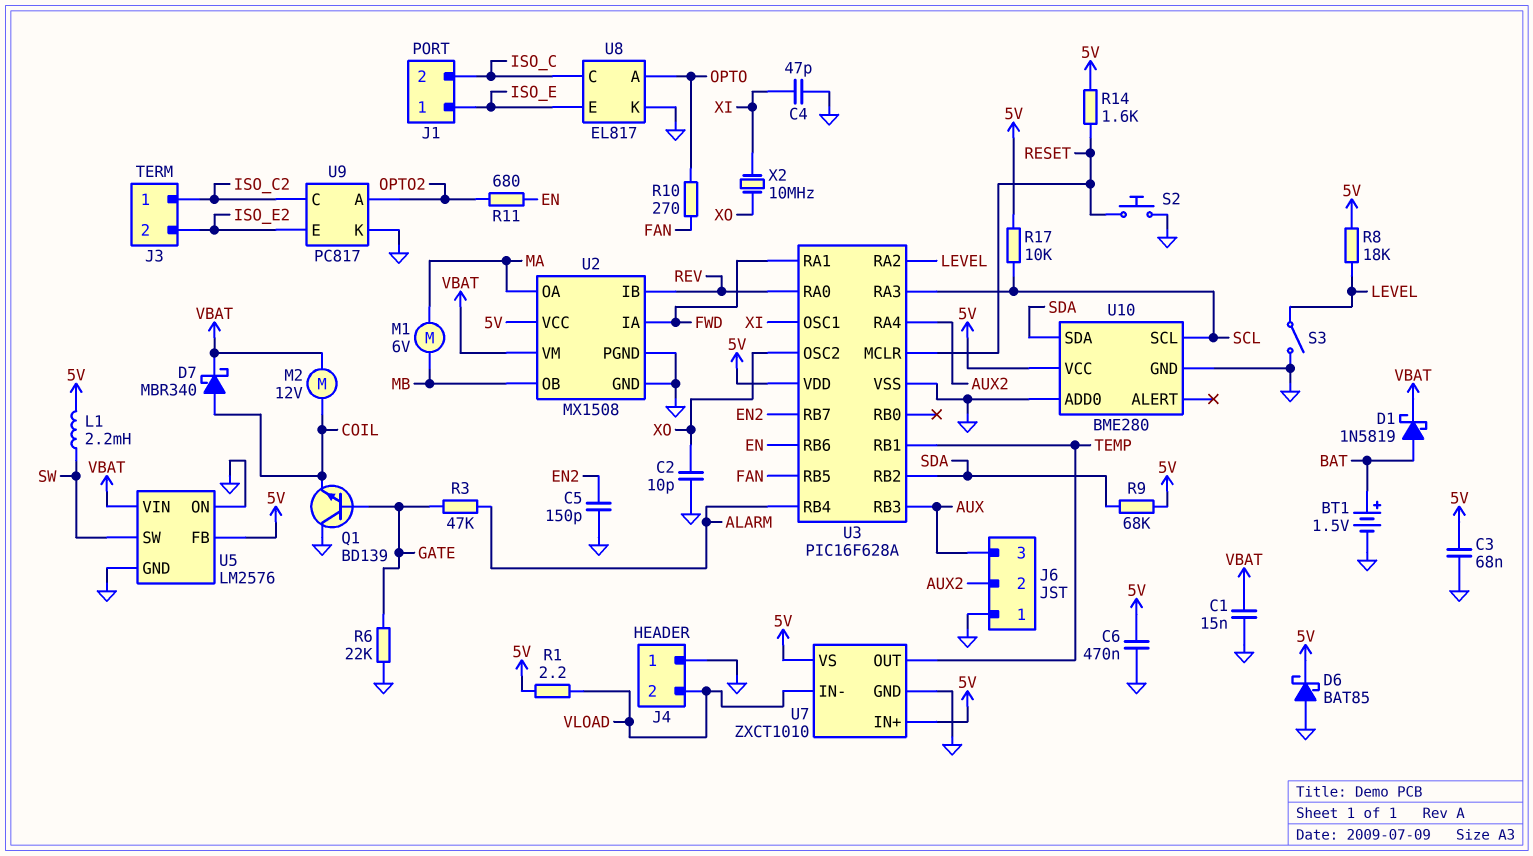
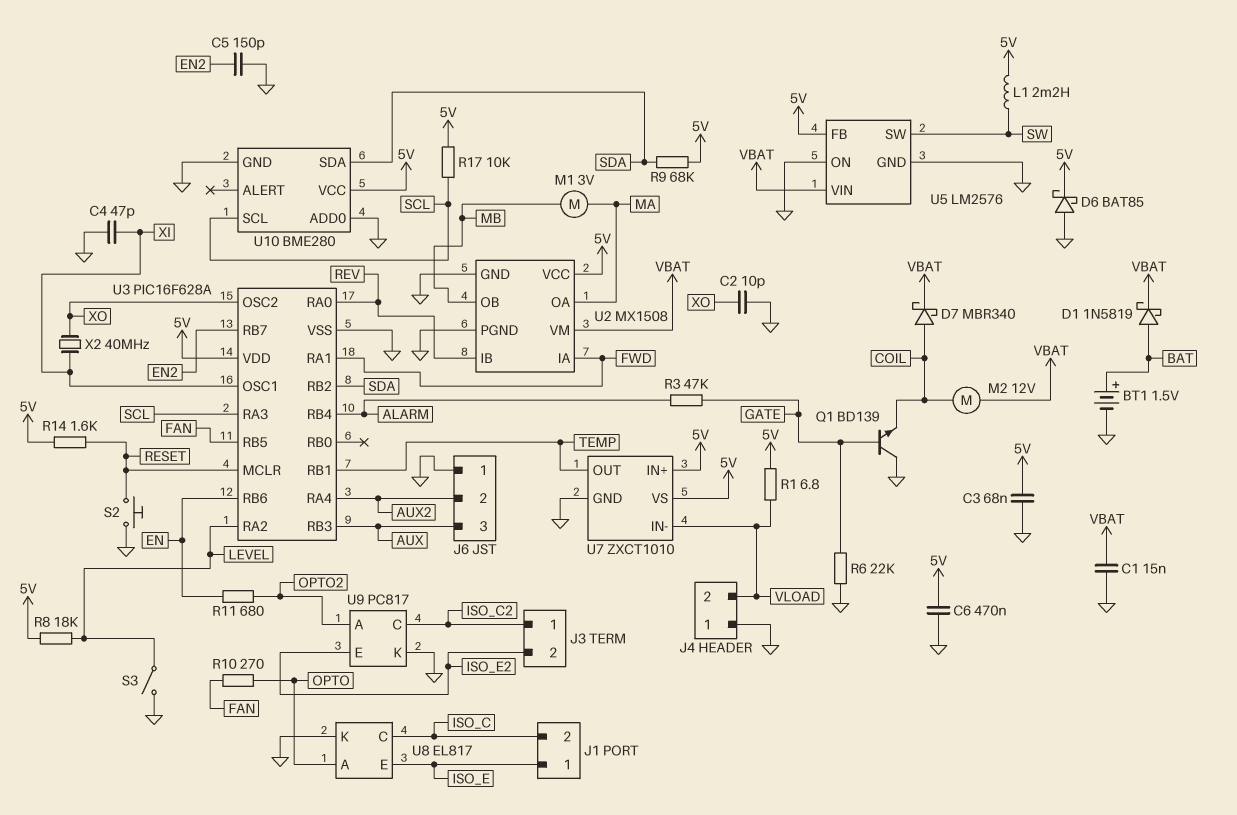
M1: motor 6V (MA, MB) -> motor 3V (MA, MB)
R1: 2.2 (5V, VLOAD) -> 6.8 (5V, VLOAD)
X2: 10MHz (XI, XO) -> 40MHz (XI, XO)

